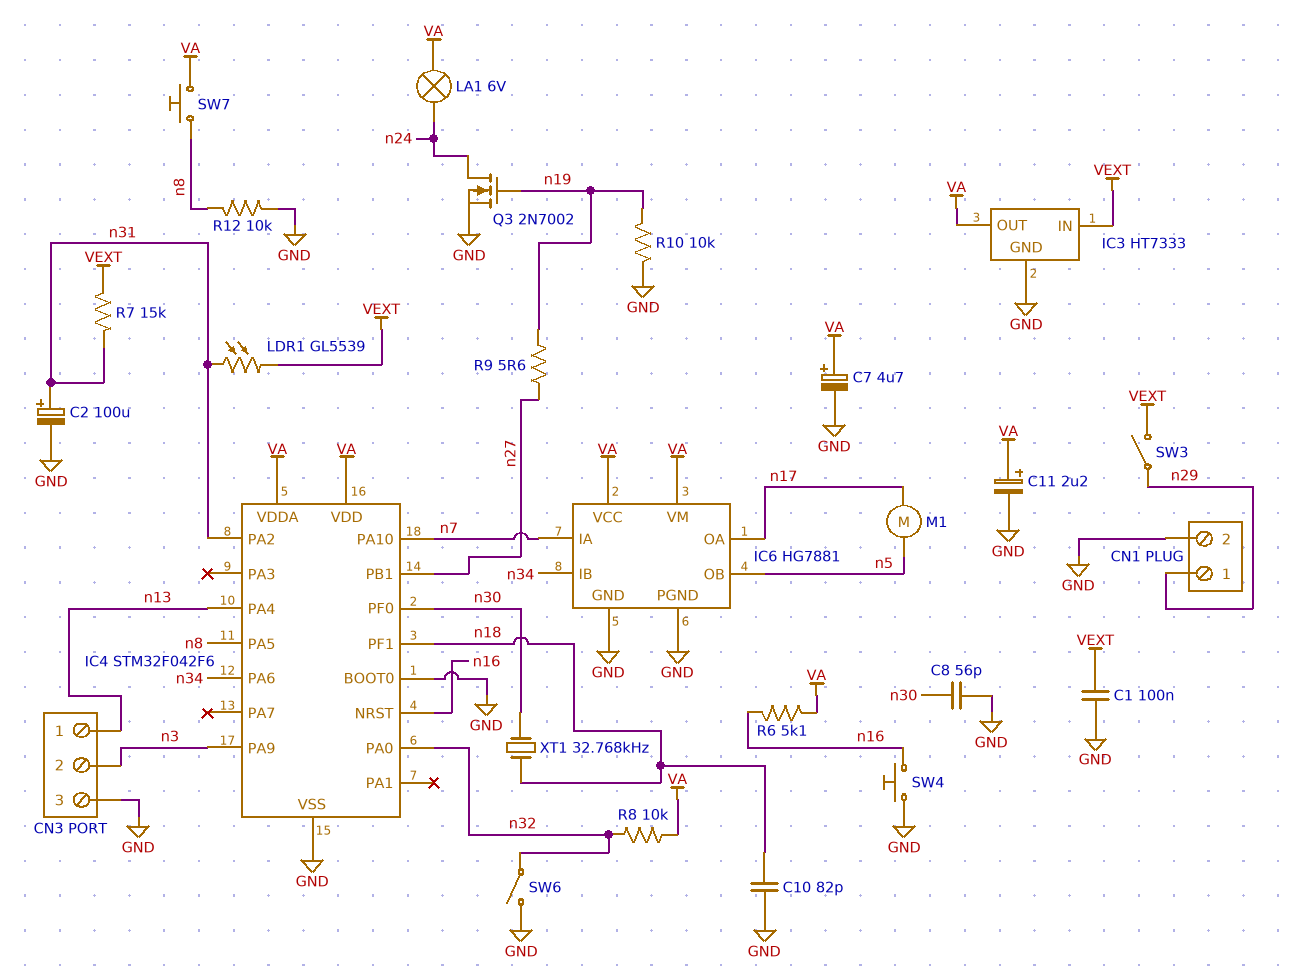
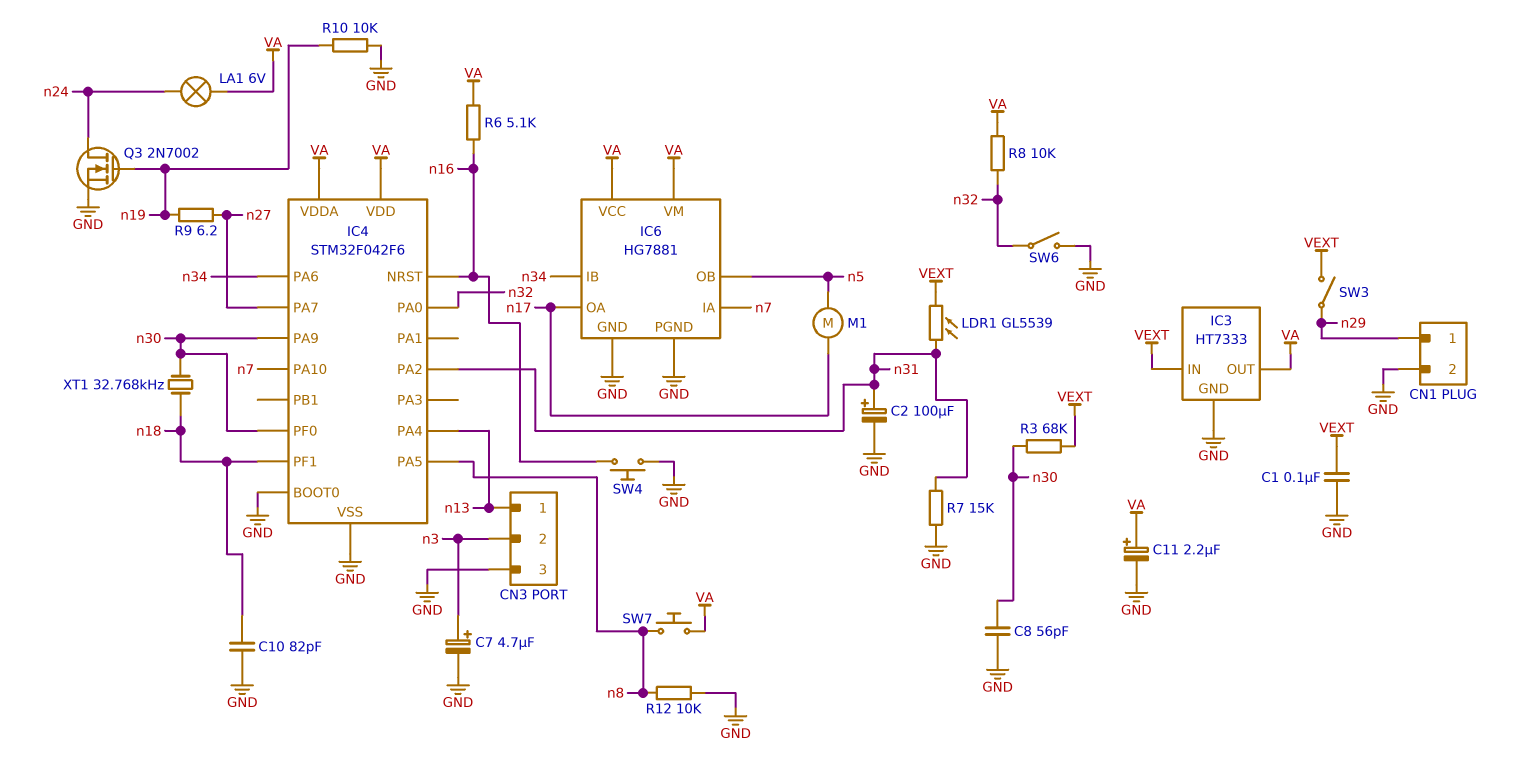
C7: 4.7uF (plus VA, minus GND) -> 4.7uF (plus n3, minus GND)
IC4 pin PA7: none -> n27
IC4 pin PA9: n3 -> n30
IC4 pin PB1: n27 -> none
R3: none -> 68k (VEXT, n30)
R7: 15k (VEXT, n31) -> 15k (GND, n31)
R9: 5.6 (n19, n27) -> 6.2 (n19, n27)

